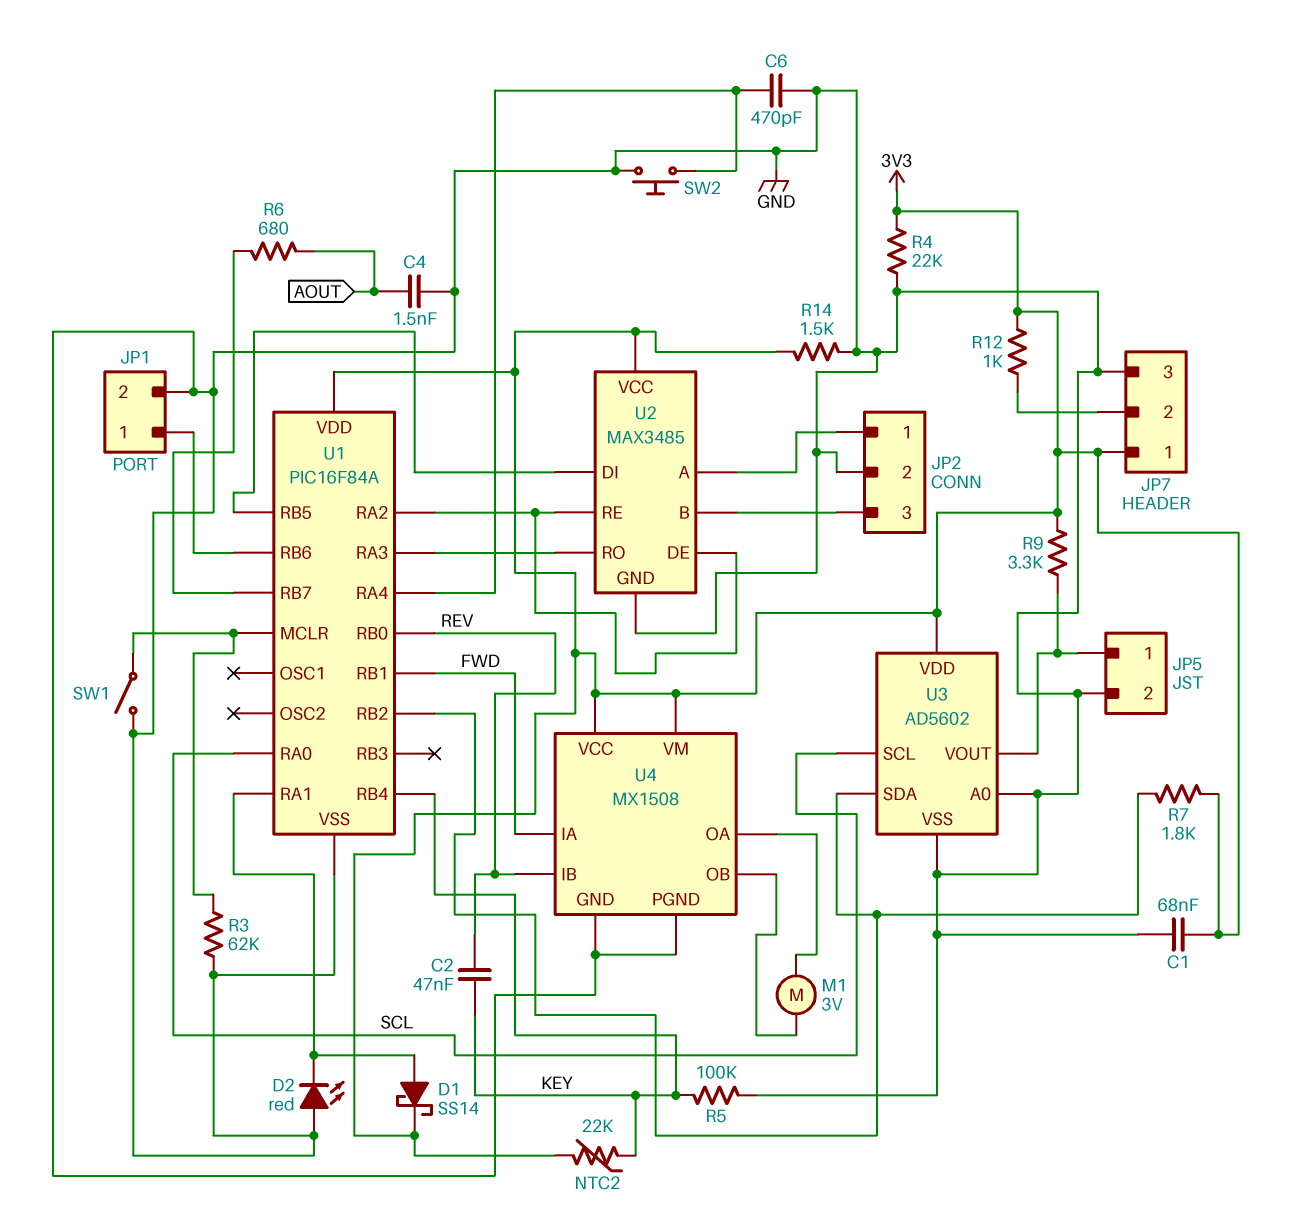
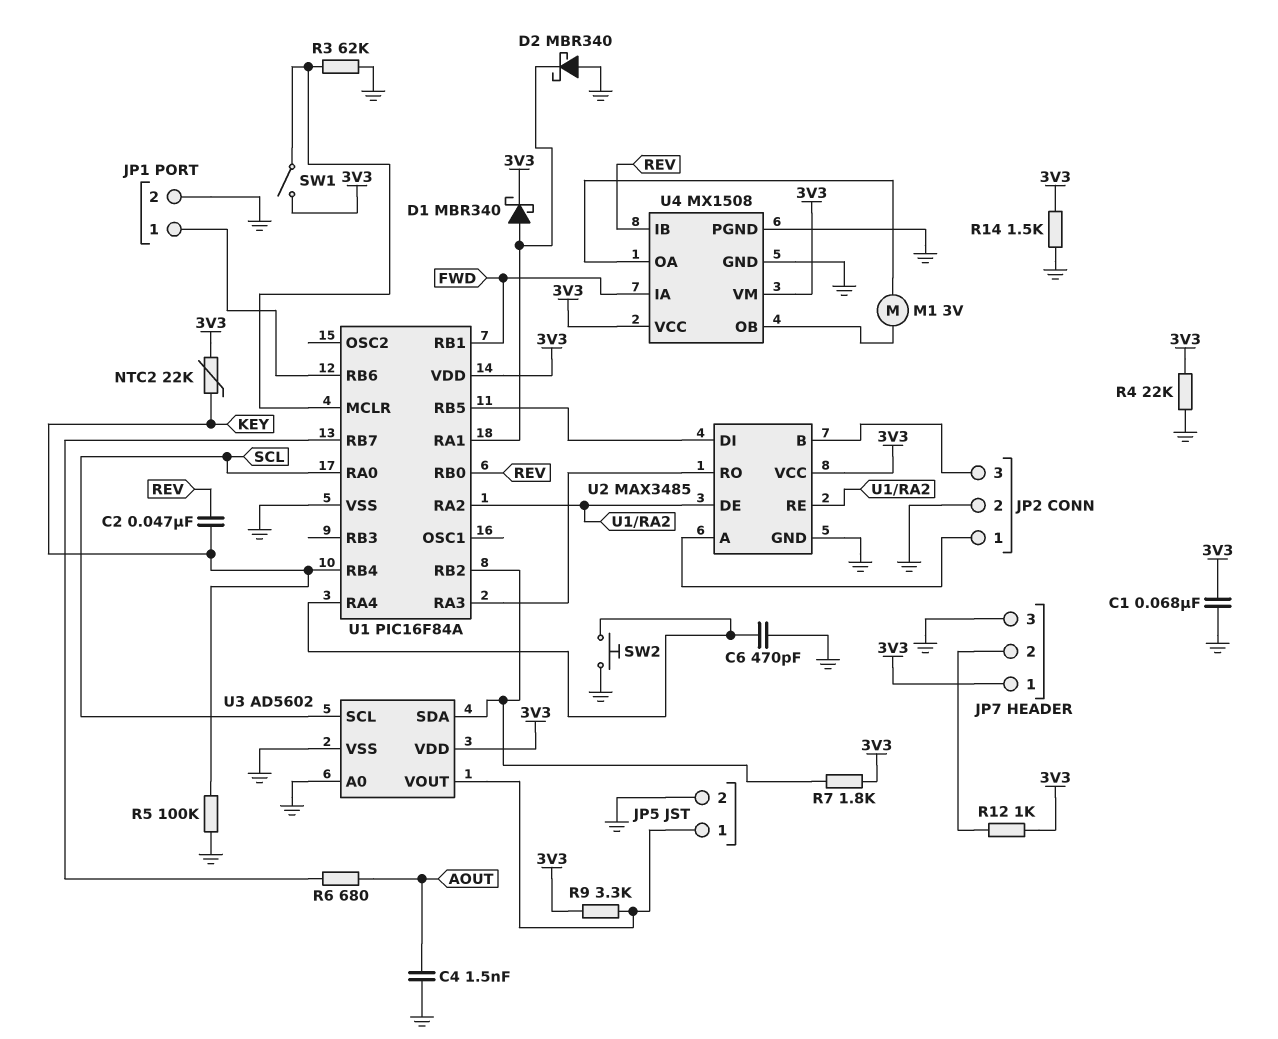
D1: schottky SS14 (A U1/RA1, K 3V3) -> schottky MBR340 (A U1/RA1, K 3V3)
D2: LED red (A GND, K U1/RA1) -> schottky MBR340 (A GND, K U1/RA1)
SW1: switch (GND, U1/MCLR) -> switch (3V3, U1/MCLR)

